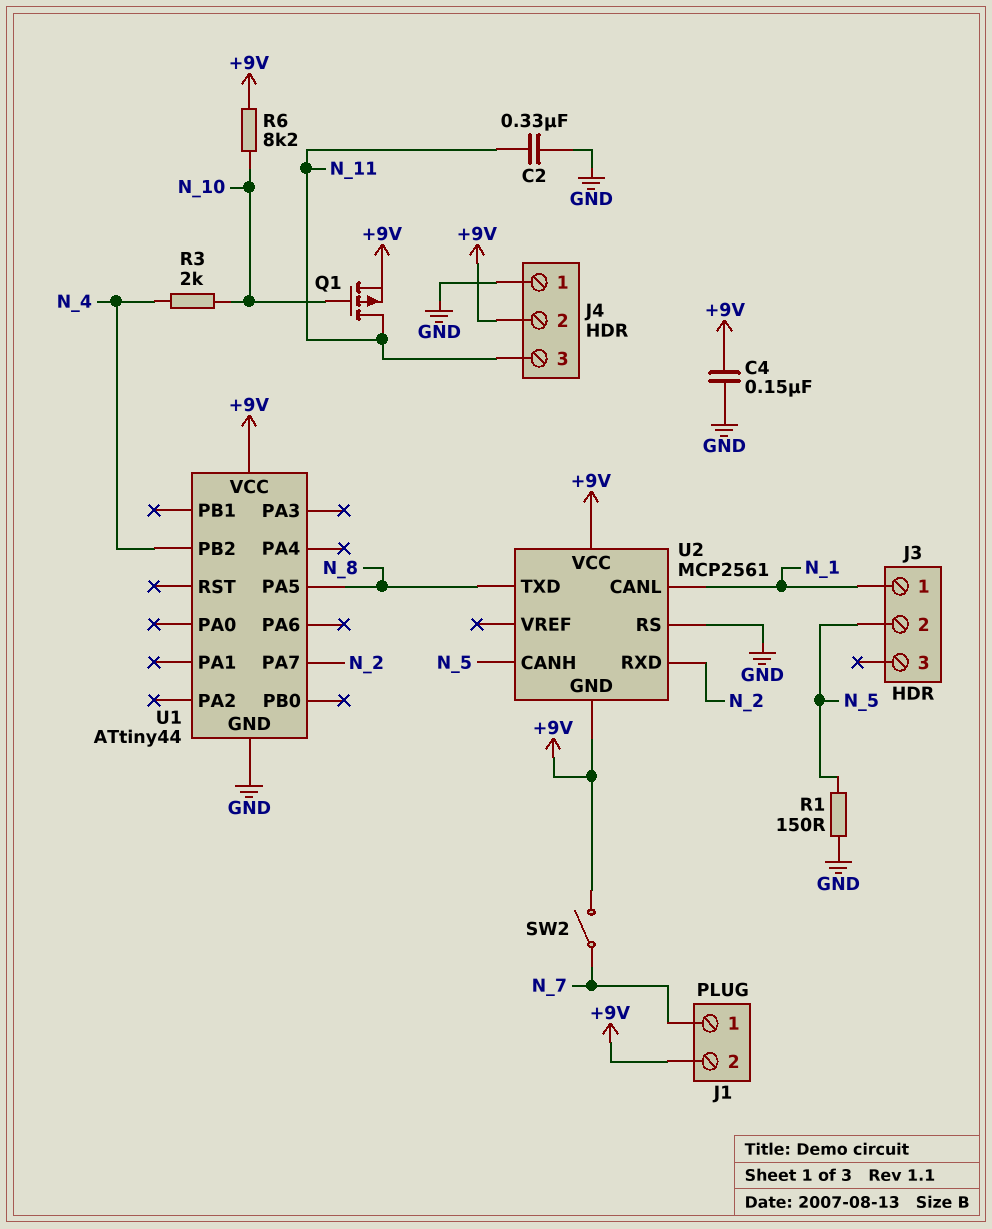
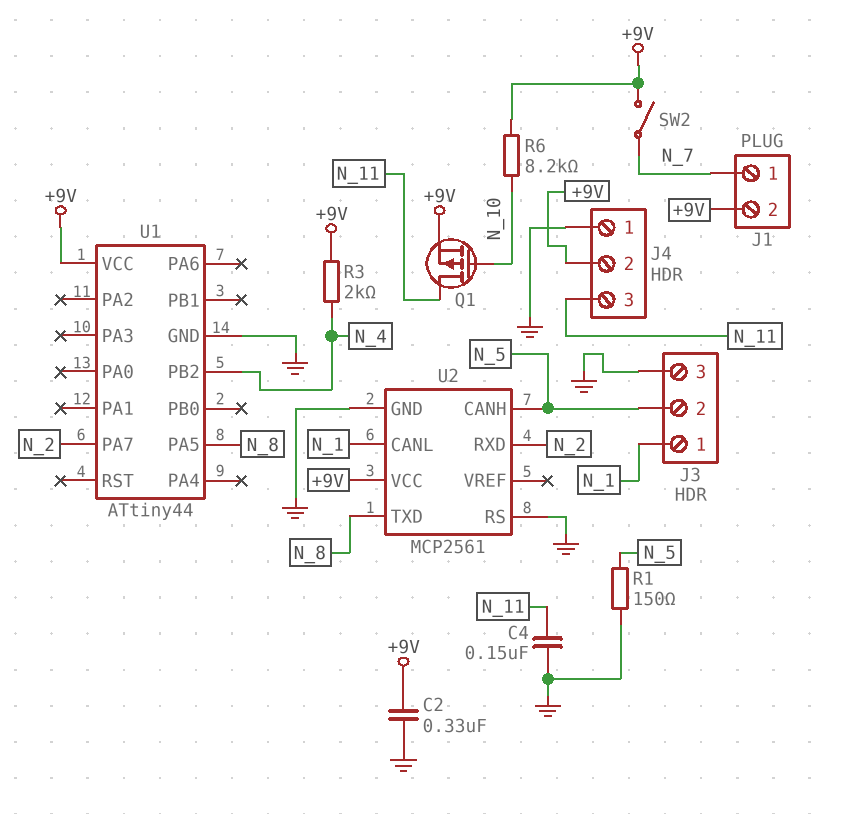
C2: 330nF (GND, N_11) -> 330nF (+9V, GND)
C4: 150nF (+9V, GND) -> 150nF (GND, N_11)
J3 pin 3: none -> GND
R3: 2k (N_4, N_10) -> 2k (+9V, N_4)
U2 pin GND: +9V -> GND

